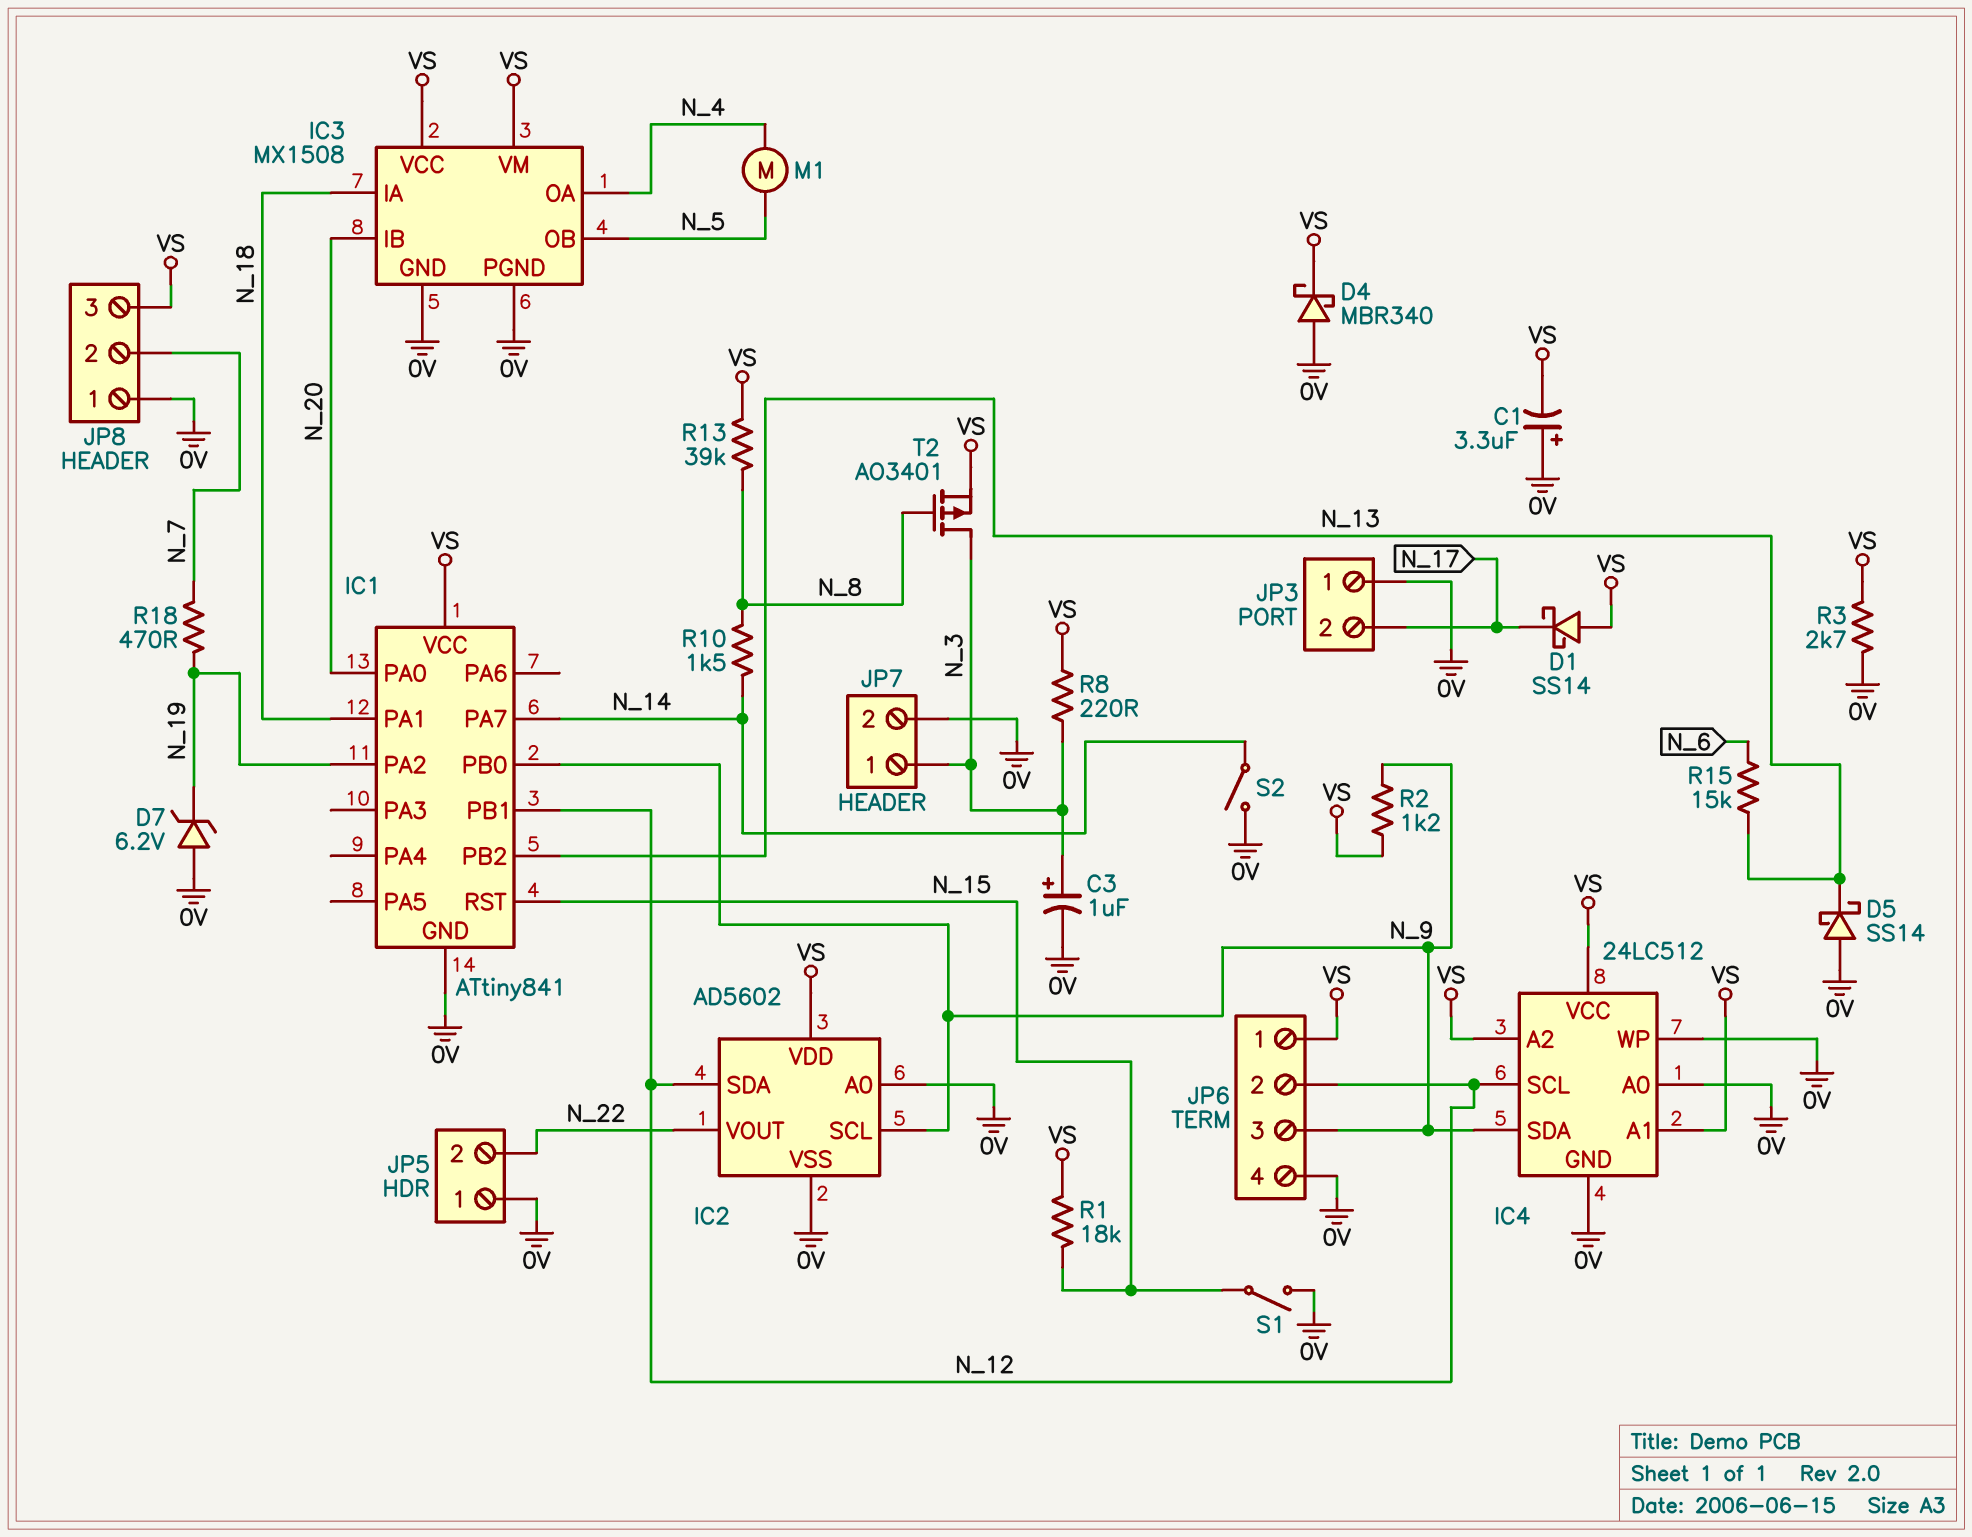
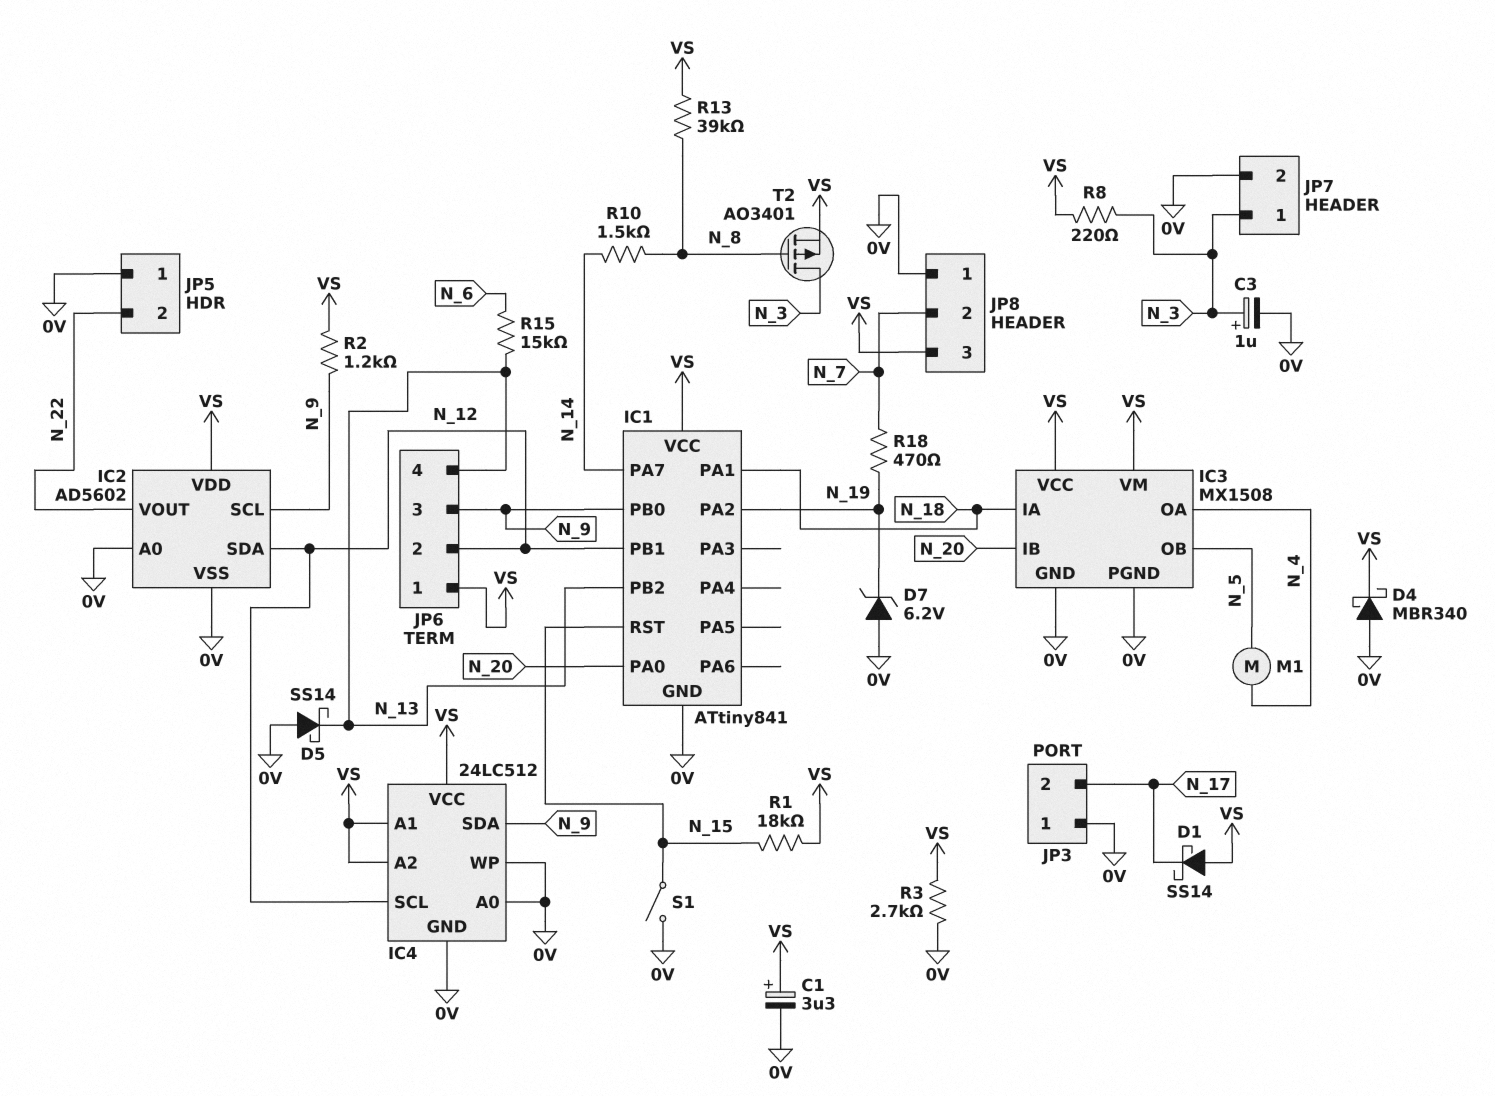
C1: 3.3uF (plus 0V, minus VS) -> 3.3uF (plus VS, minus 0V)
JP6 pin 4: 0V -> N_13
S2: switch (0V, N_14) -> none

